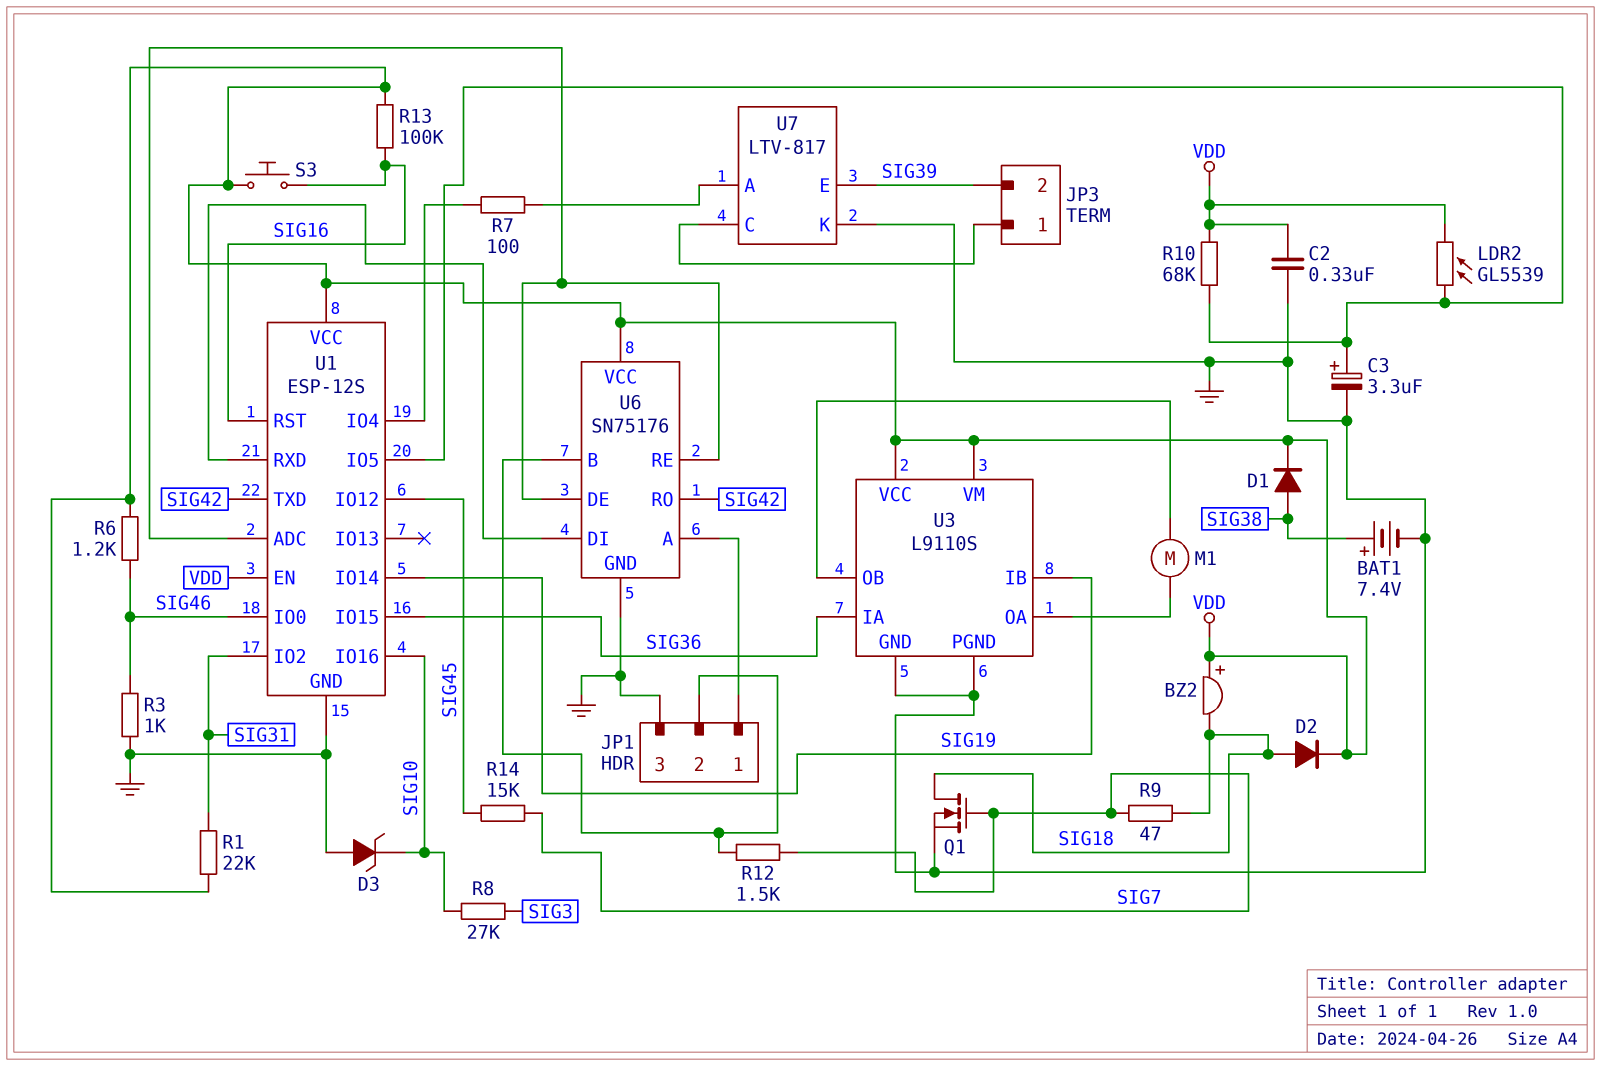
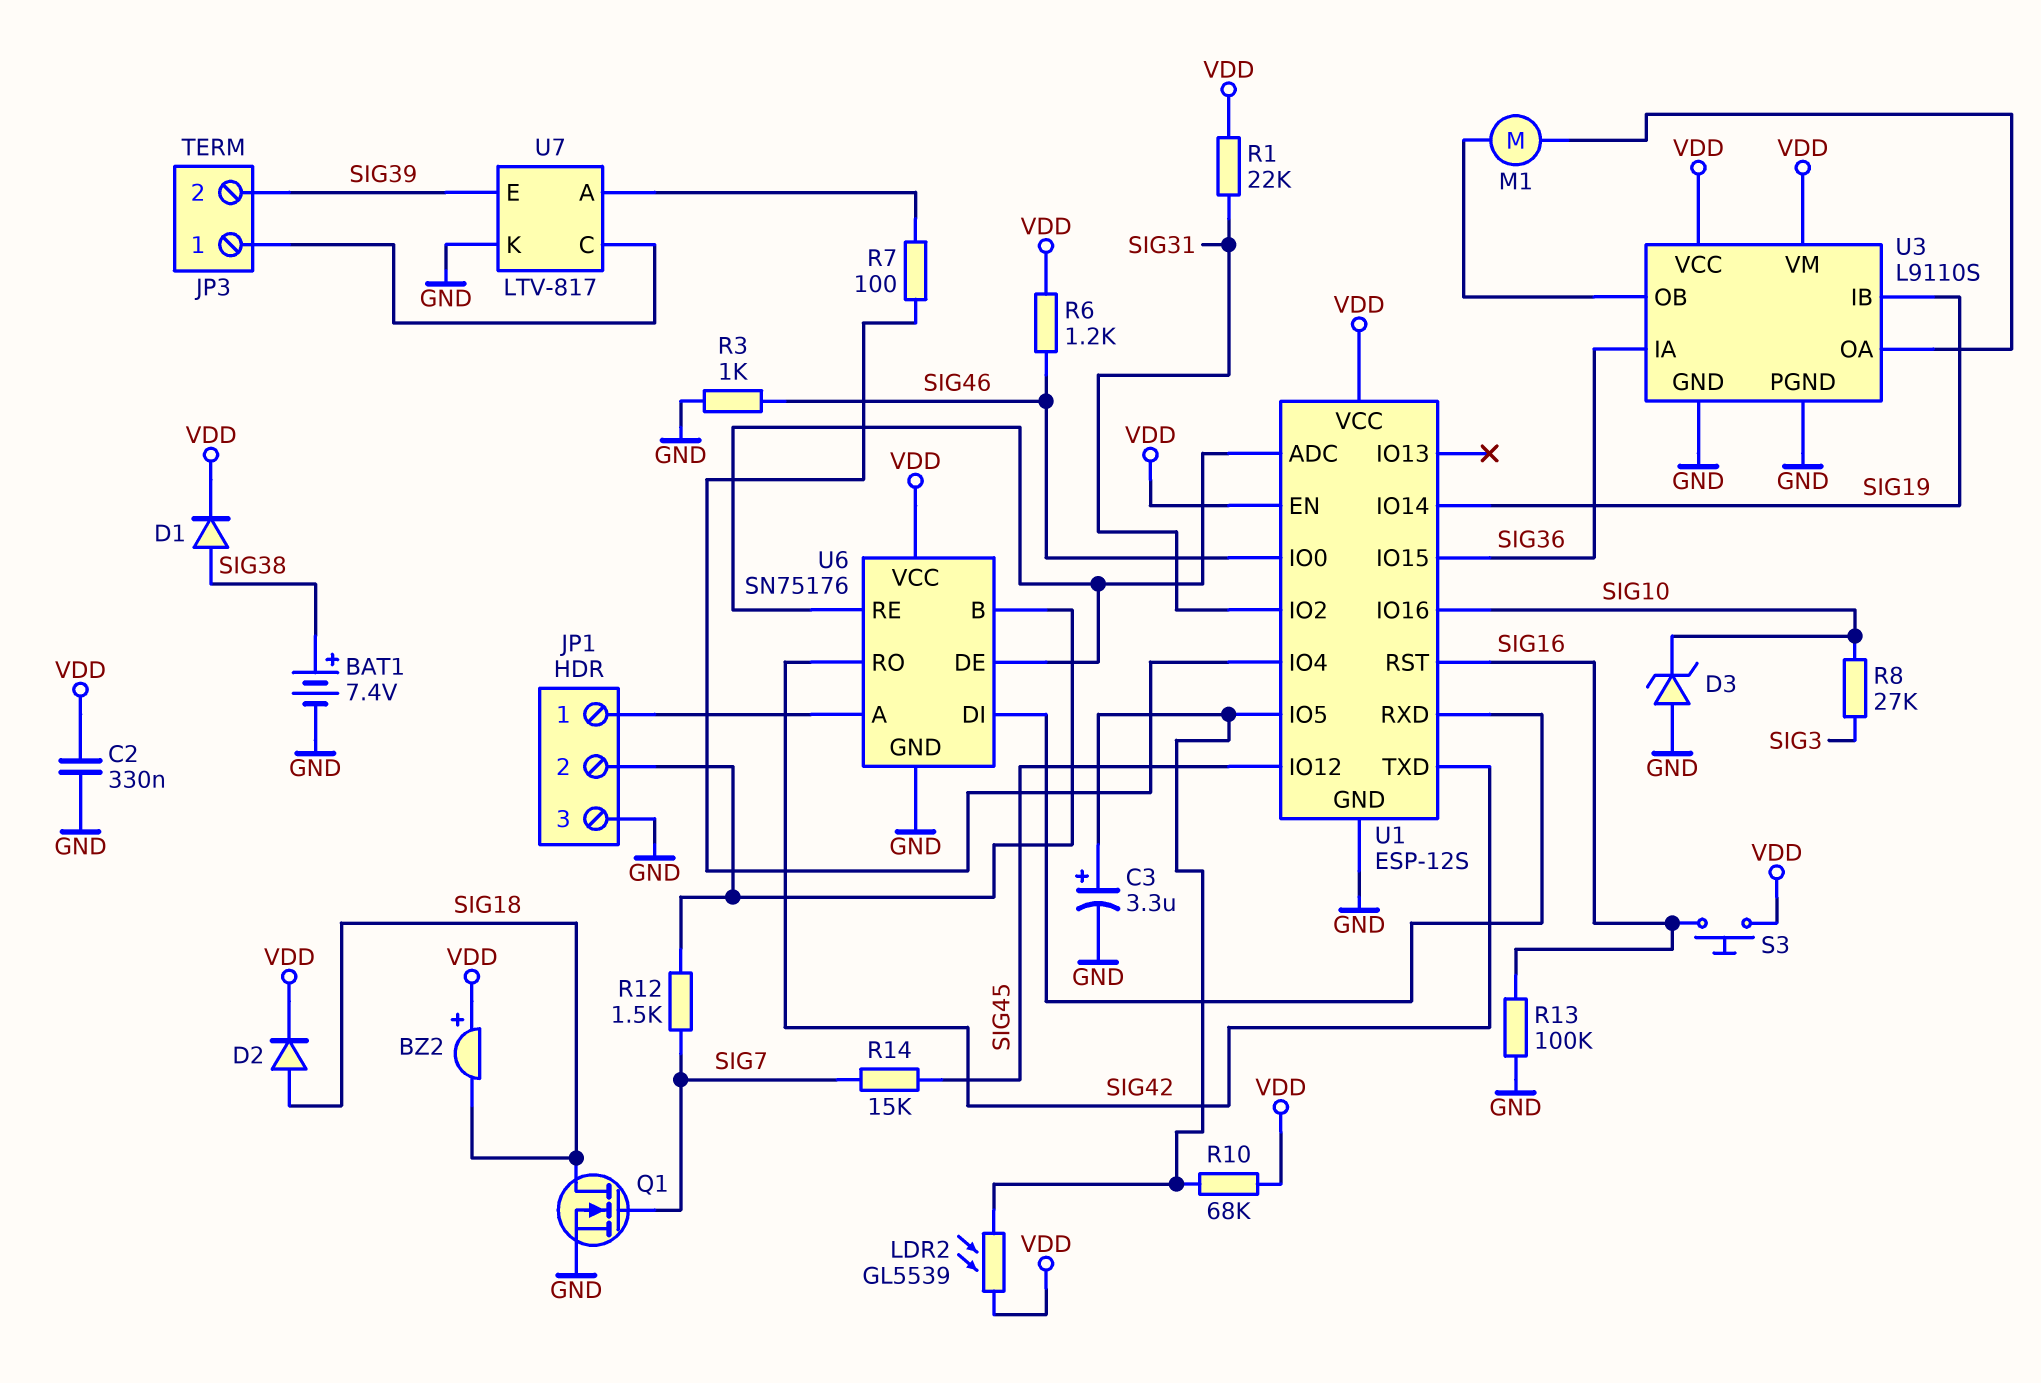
R9: 47 (SIG7, SIG18) -> none
R13: 100k (SIG16, VDD) -> 100k (GND, SIG16)

